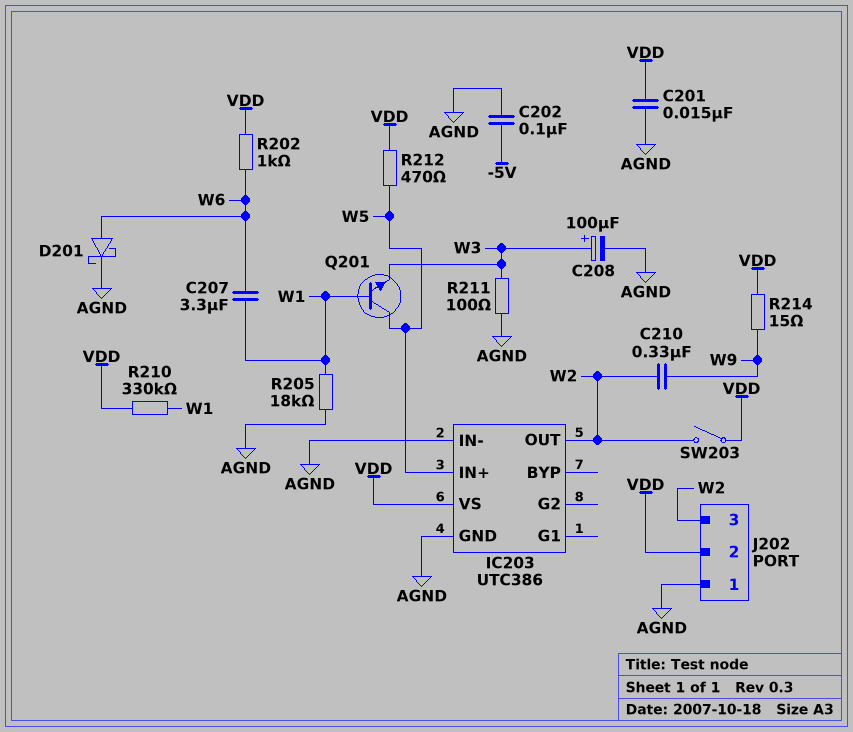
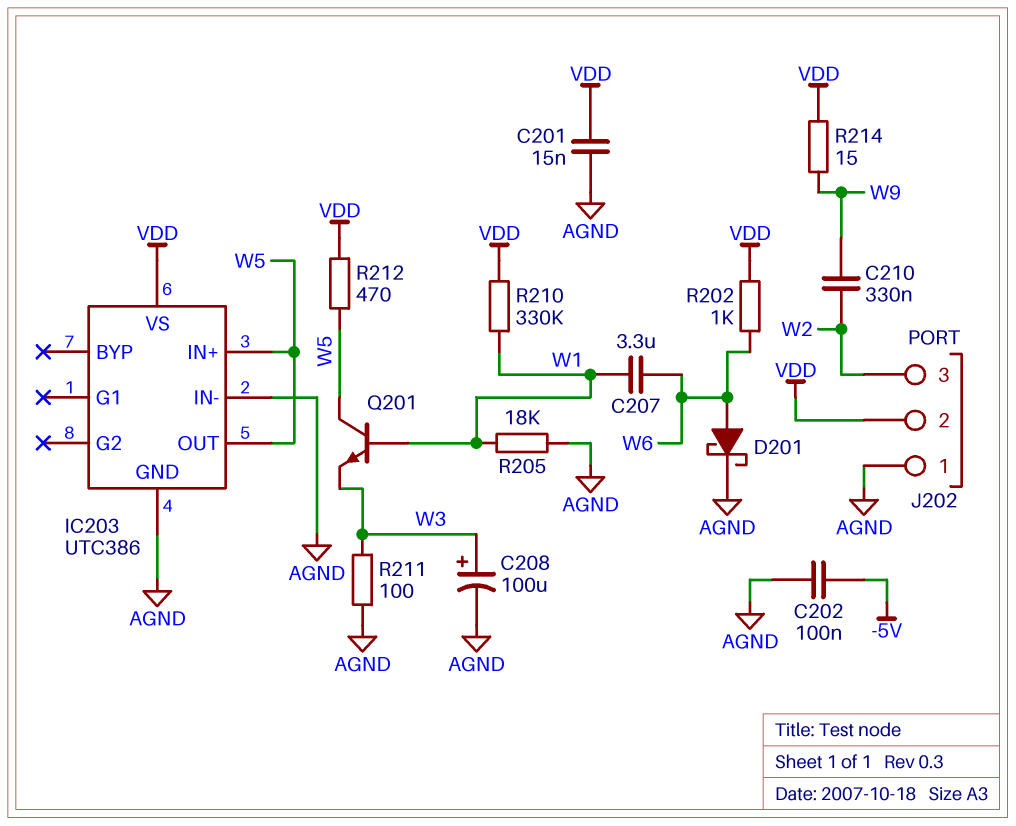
IC203 pin OUT: W2 -> W5
SW203: switch (VDD, W2) -> none

